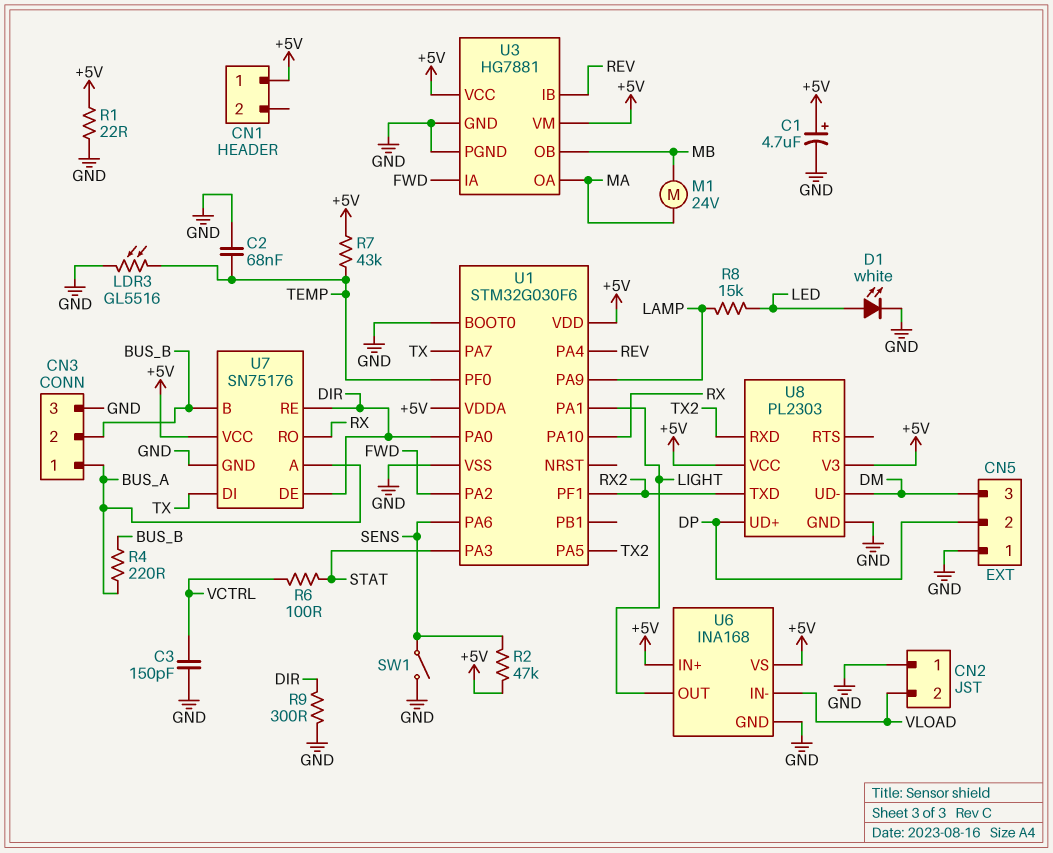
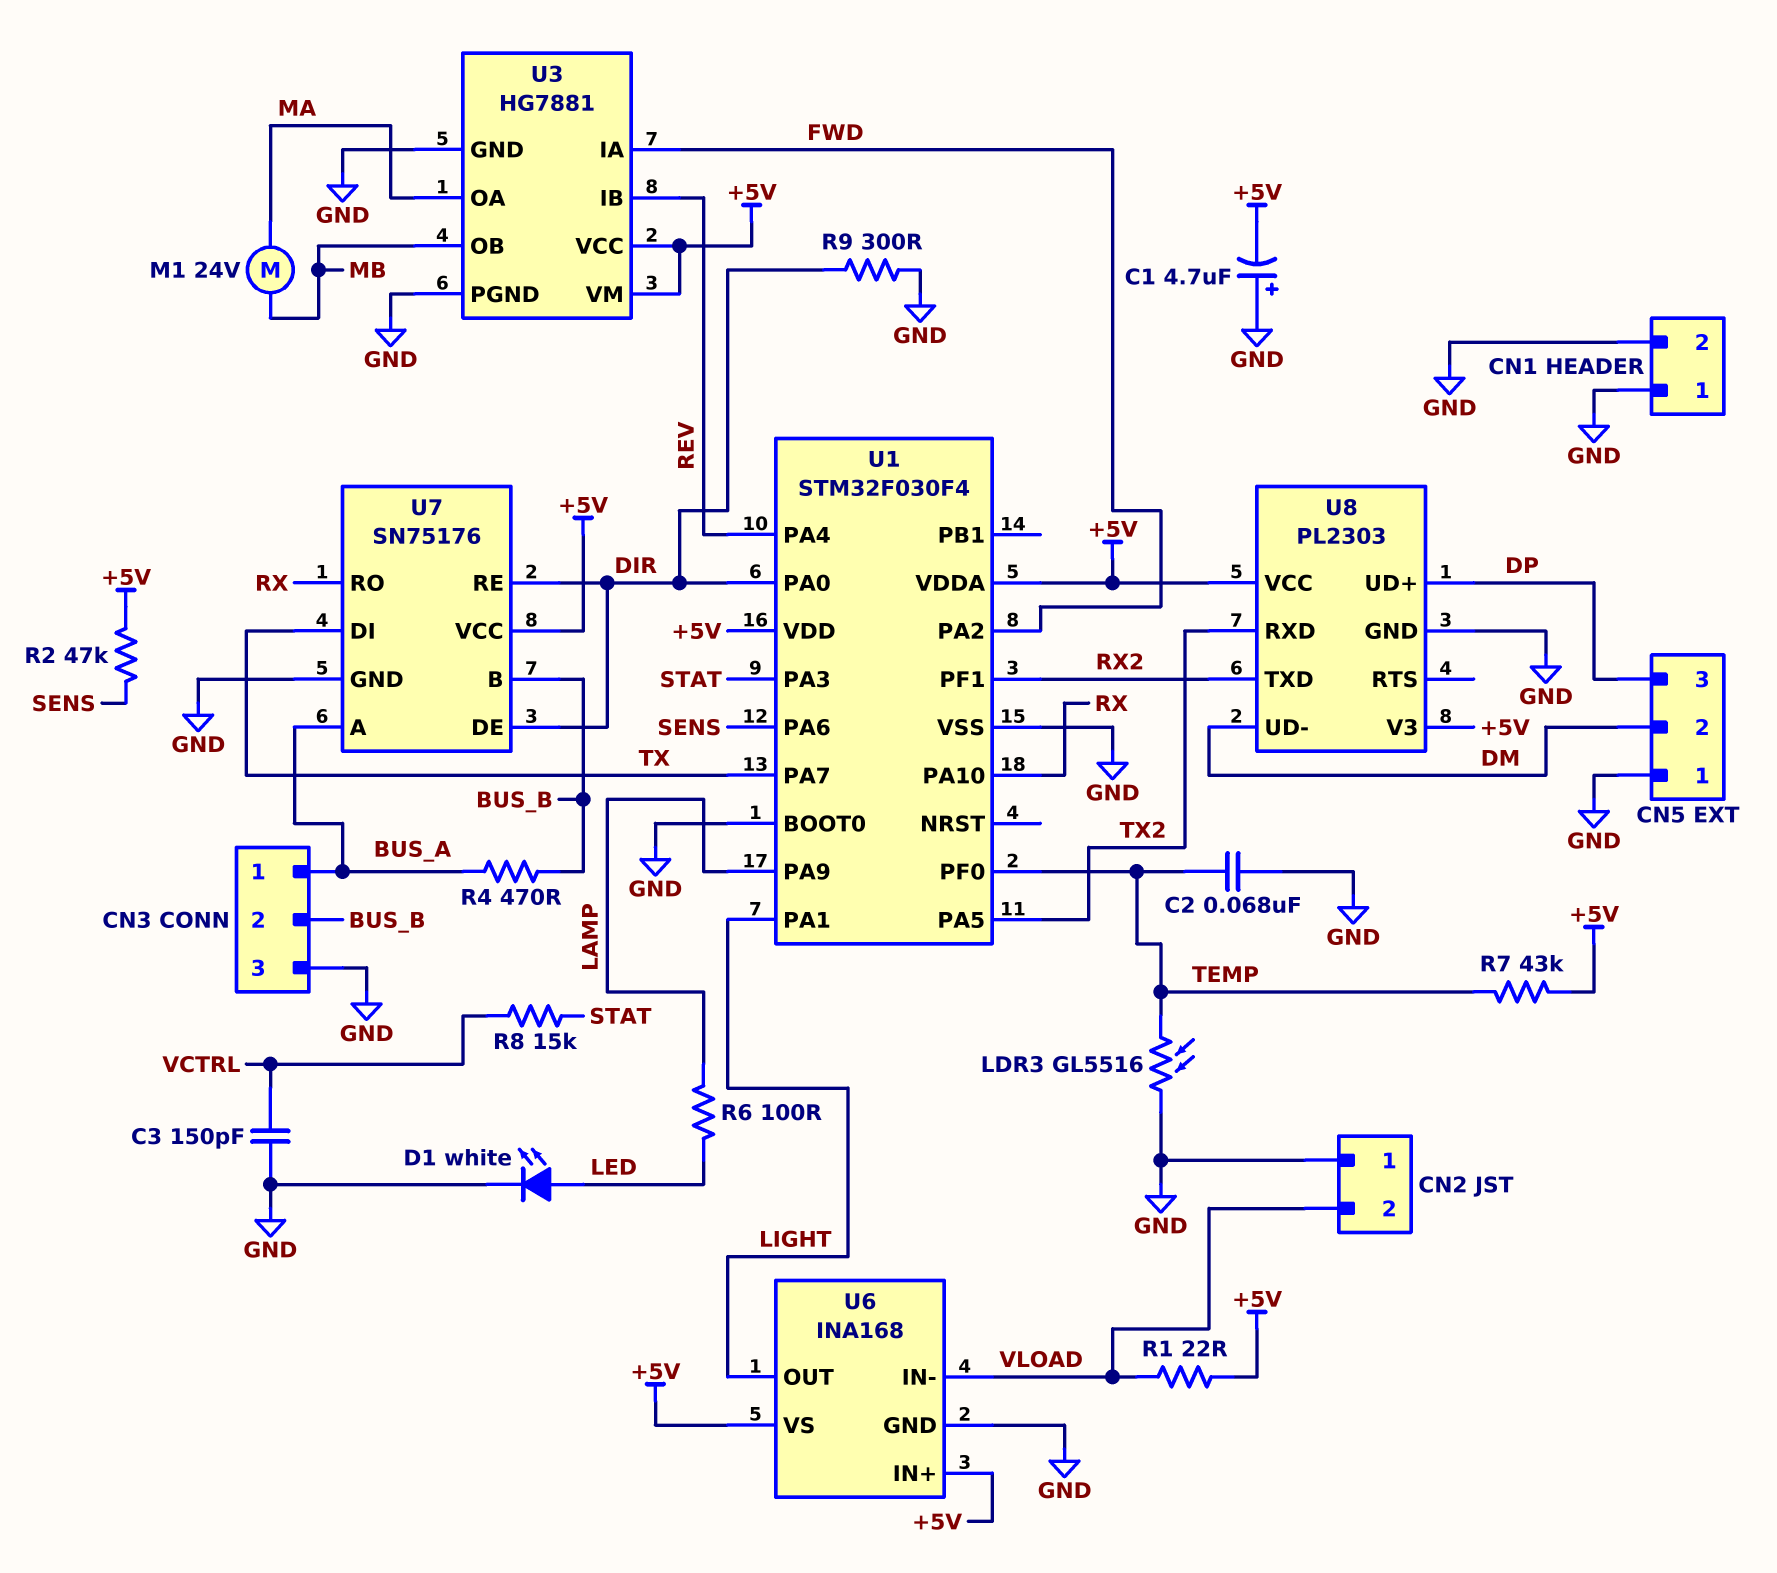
C1: 4.7uF (plus +5V, minus GND) -> 4.7uF (plus GND, minus +5V)
CN1 pin 1: +5V -> GND
CN1 pin 2: none -> GND
CN5 pin 2: DP -> DM
CN5 pin 3: DM -> DP
R1: 22 (+5V, GND) -> 22 (+5V, VLOAD)
R4: 220 (BUS_A, BUS_B) -> 470 (BUS_A, BUS_B)
R6: 100 (STAT, VCTRL) -> 100 (LAMP, LED)
R8: 15k (LAMP, LED) -> 15k (STAT, VCTRL)
SW1: switch (GND, SENS) -> none
U1: STM32G030F6 -> STM32F030F4

